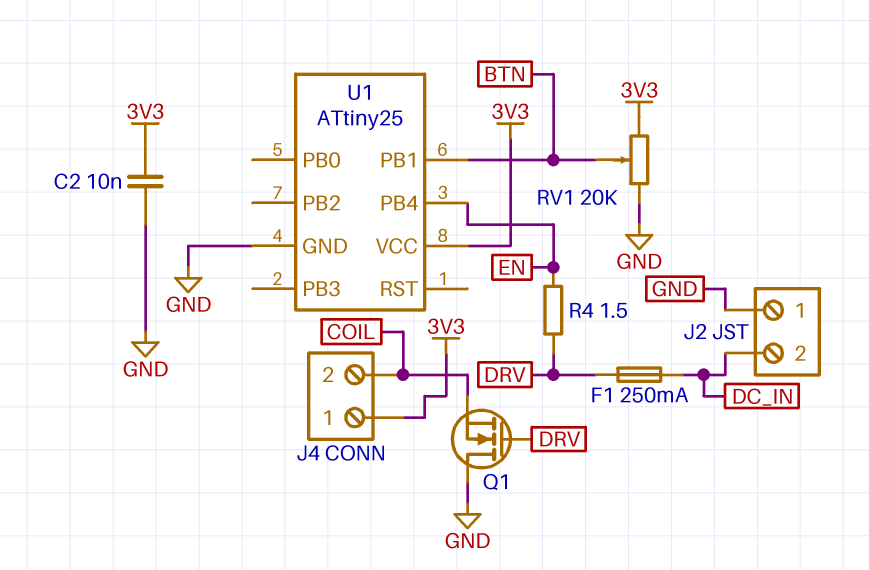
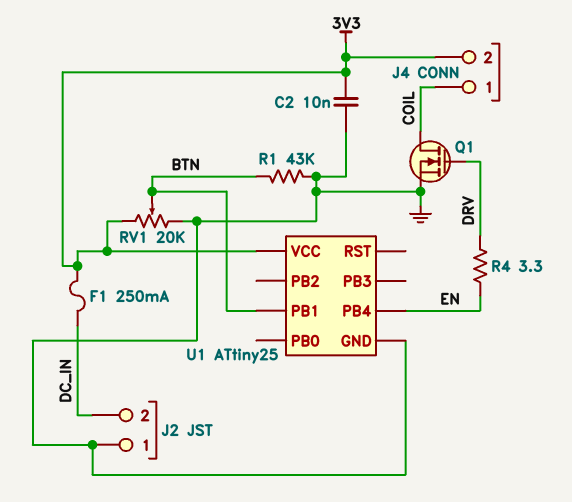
F1: 250mA (DC_IN, DRV) -> 250mA (3V3, DC_IN)
J4 pin 1: 3V3 -> COIL
J4 pin 2: COIL -> 3V3
Q1: NMOS (G DRV, D GND, S COIL) -> NMOS (G DRV, D COIL, S GND)
R1: none -> 43k (BTN, GND)
R4: 1.5 (DRV, EN) -> 3.3 (DRV, EN)

